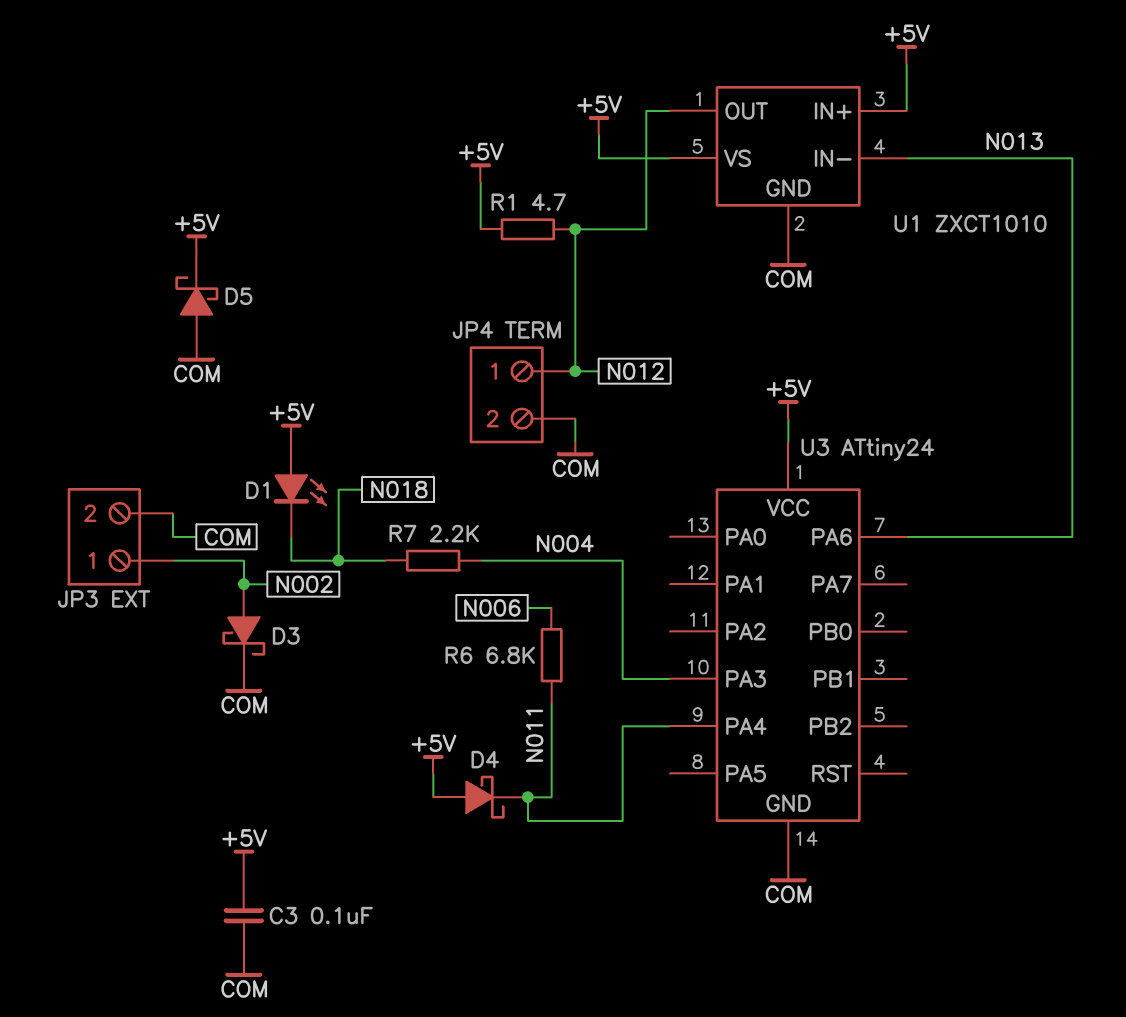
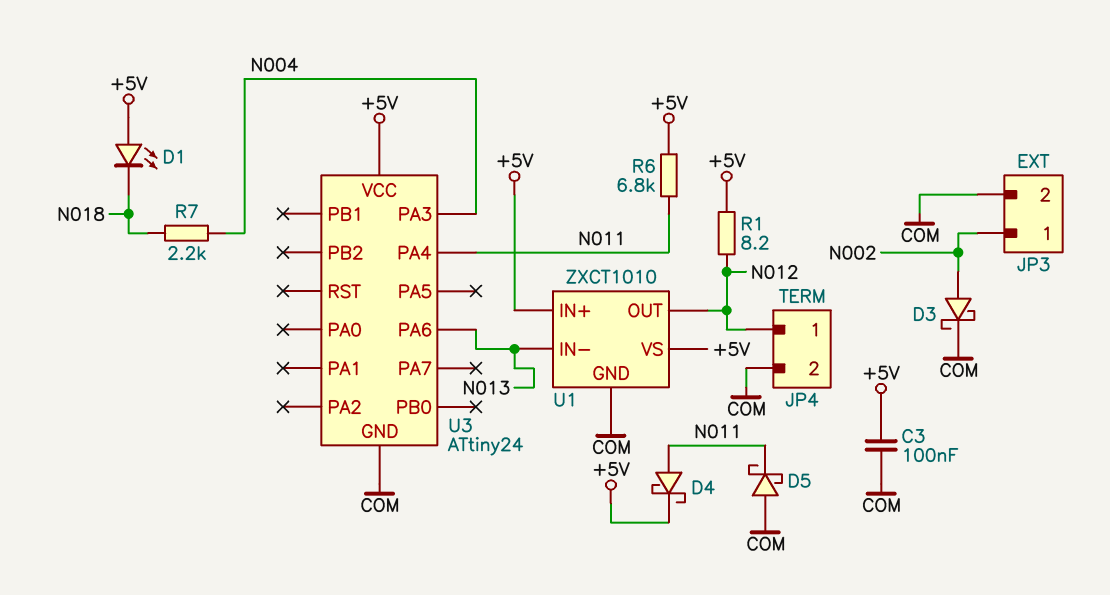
D4: schottky (A +5V, K N011) -> schottky (A N011, K +5V)
D5: schottky (A COM, K +5V) -> schottky (A COM, K N011)
R1: 4.7 (+5V, N012) -> 8.2 (+5V, N012)
R6: 6.8k (N006, N011) -> 6.8k (+5V, N011)

